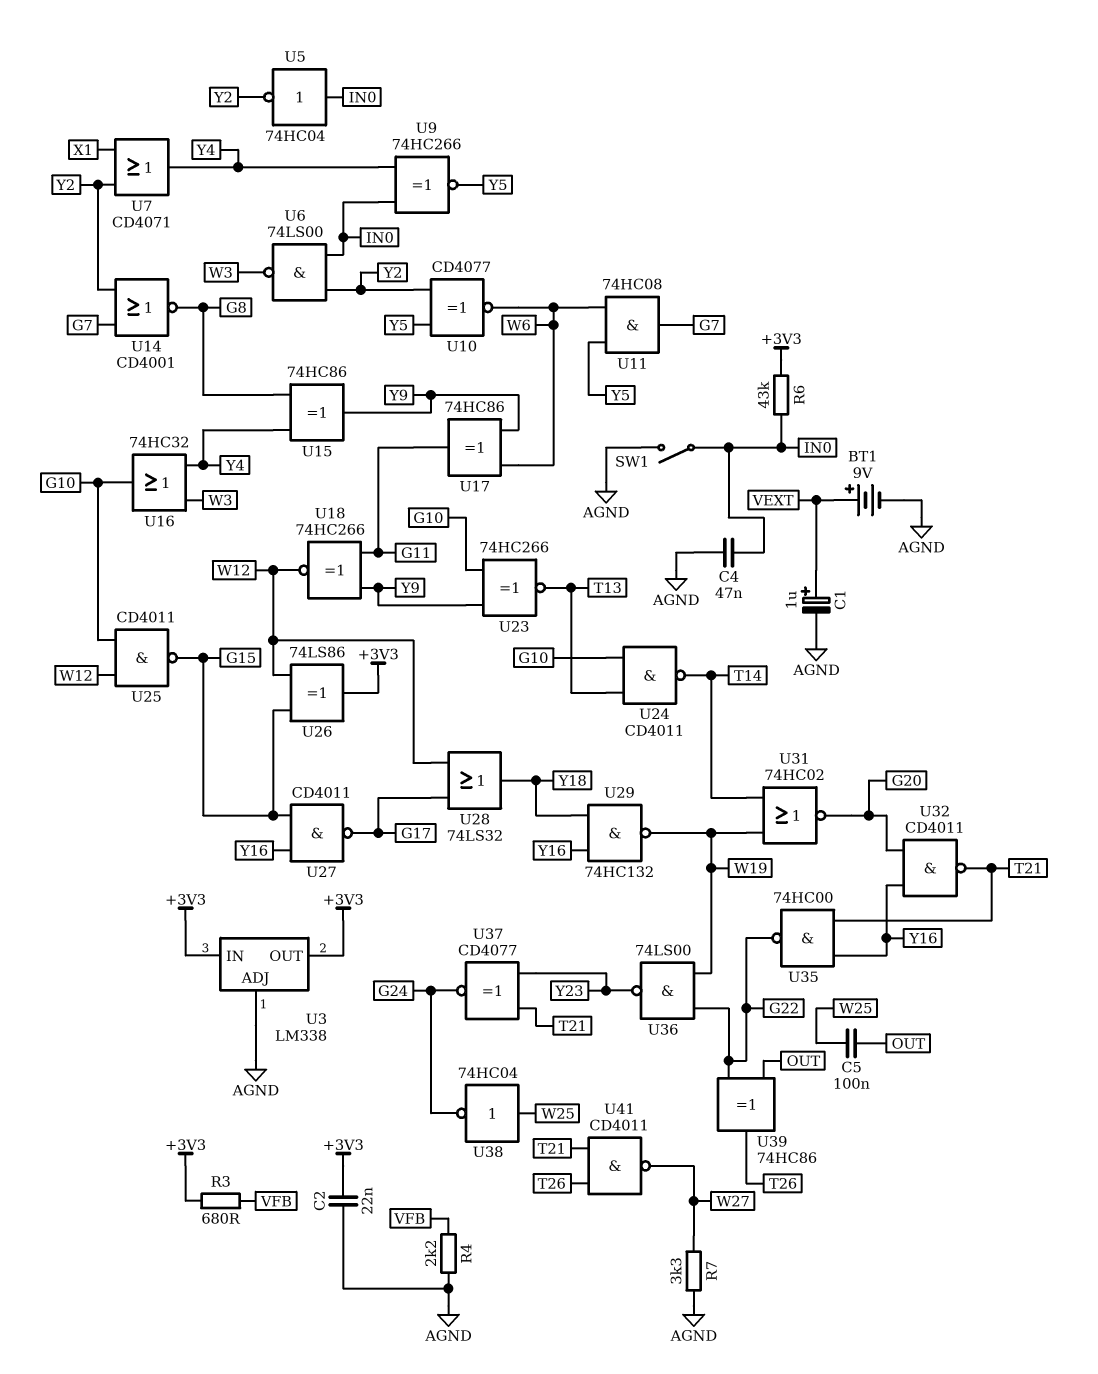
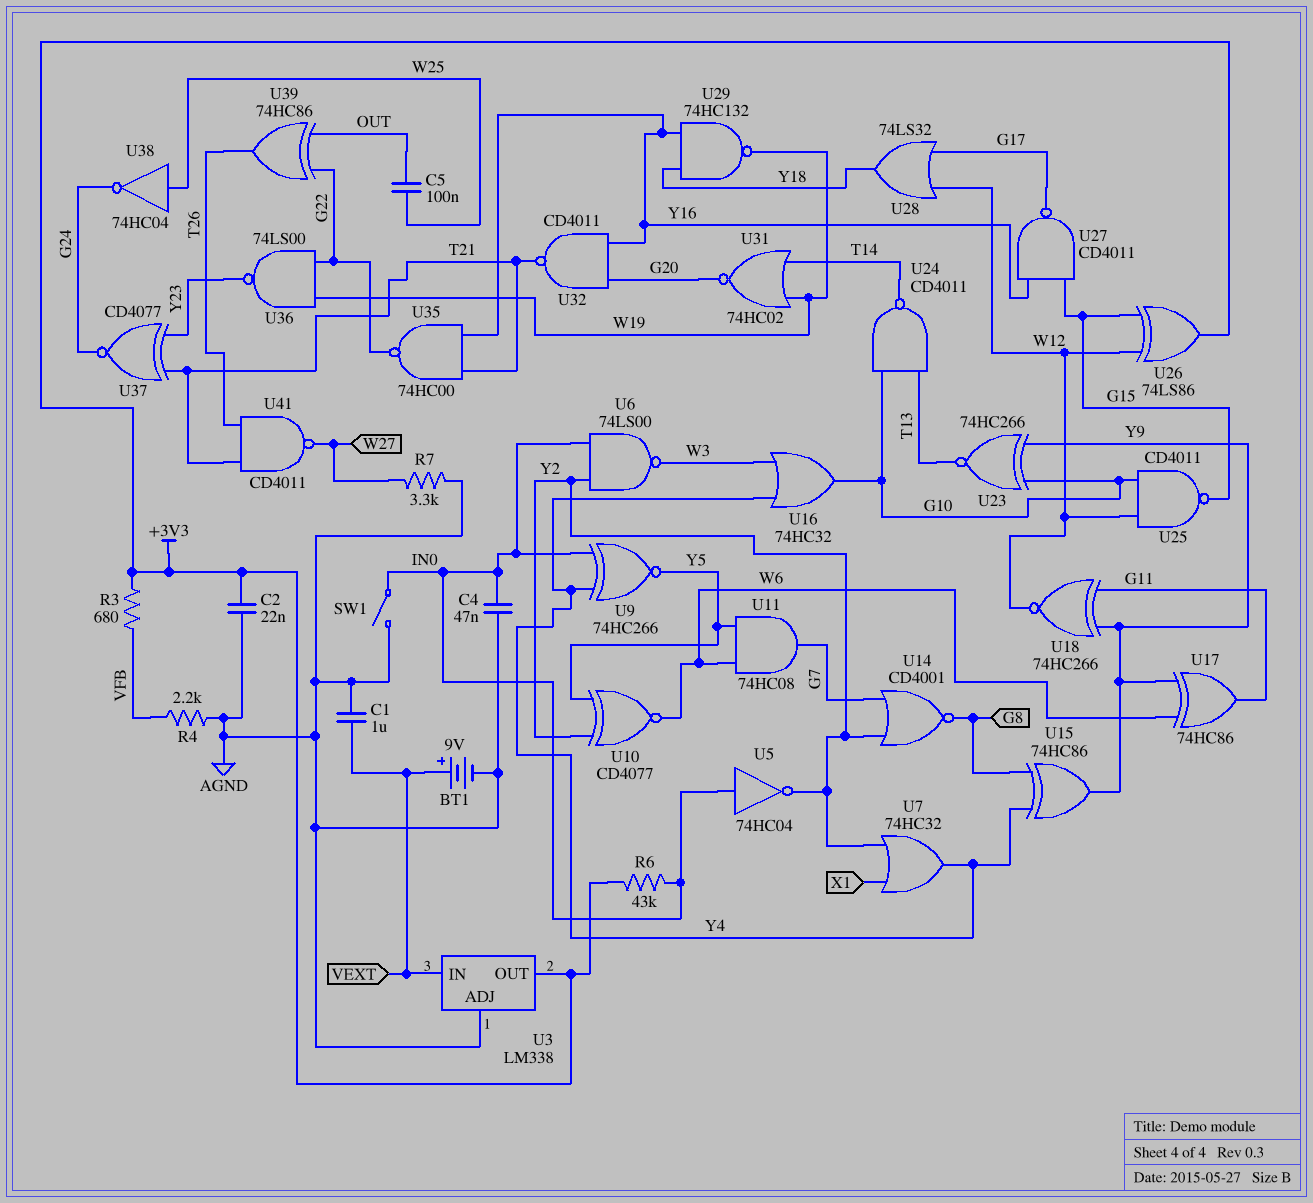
C1: 1uF (plus VEXT, minus AGND) -> 1uF (AGND, VEXT)
U3 pin IN: +3V3 -> VEXT
U7: OR CD4071 (in X1, in Y2, out Y4) -> OR 74HC32 (in X1, in Y2, out Y4)

